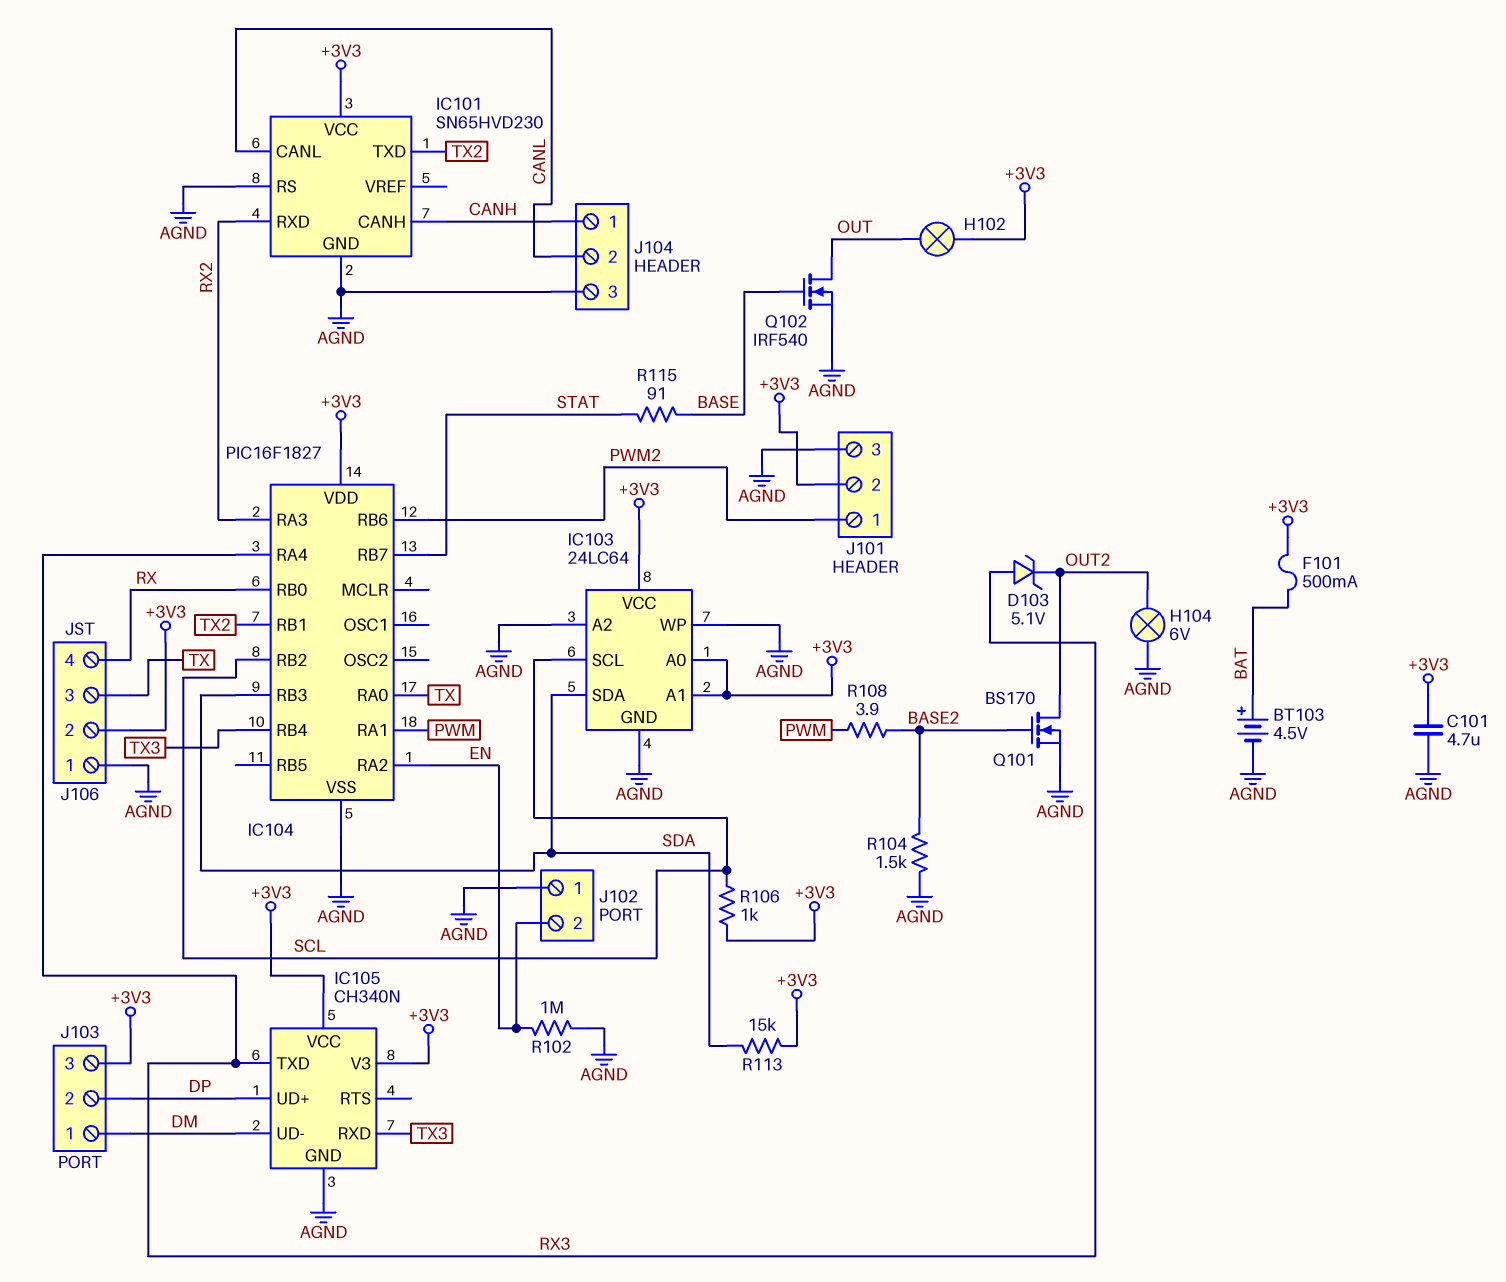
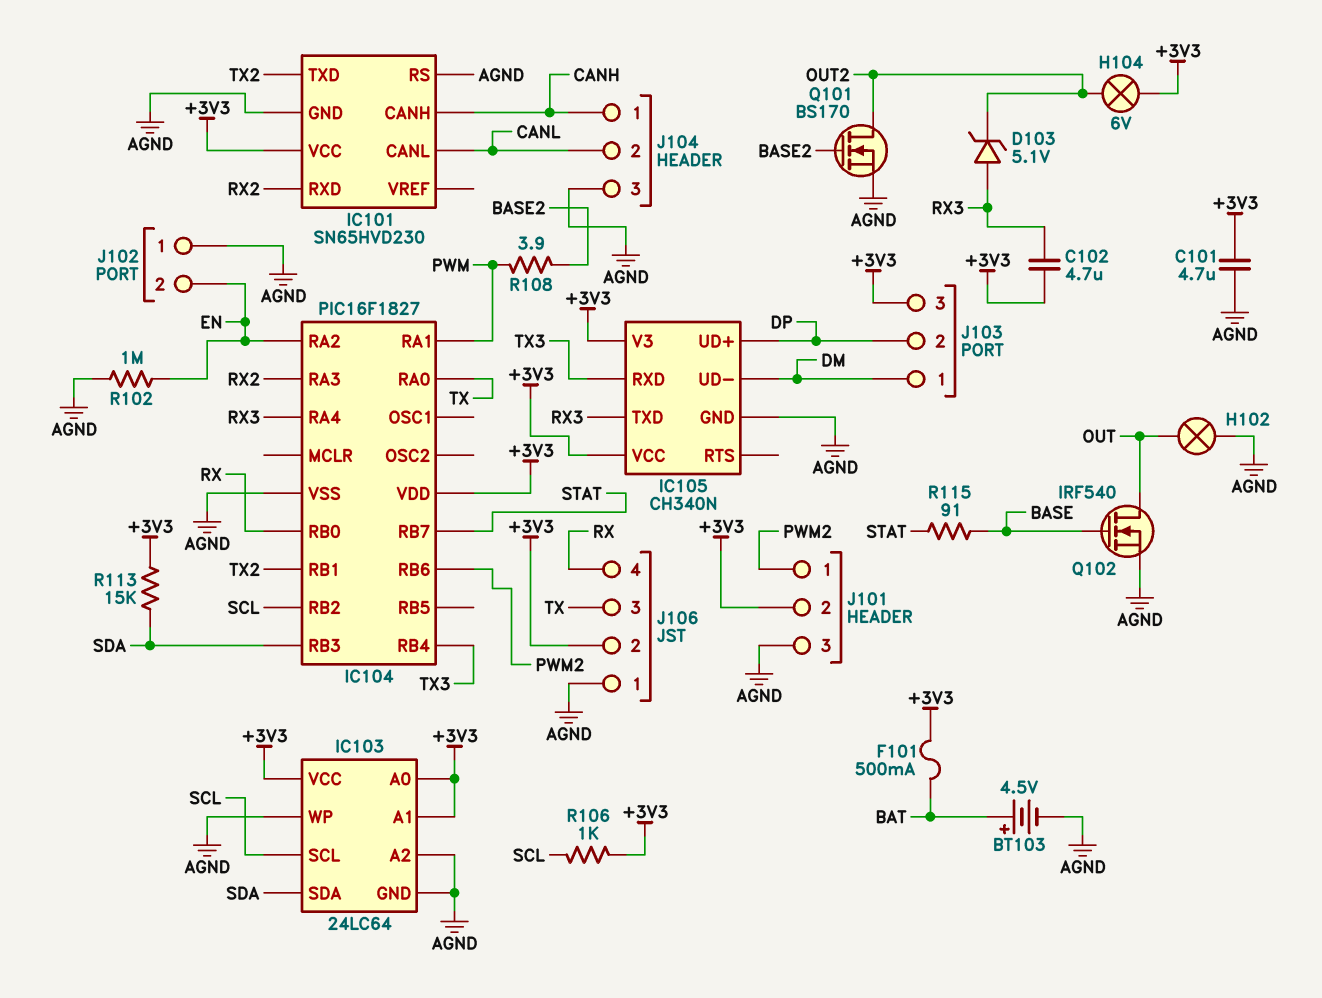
C102: none -> 4.7uF (+3V3, RX3)
H102: lamp (+3V3, OUT) -> lamp (AGND, OUT)
H104: lamp 6V (AGND, OUT2) -> lamp 6V (+3V3, OUT2)
R104: 1.5k (AGND, BASE2) -> none

